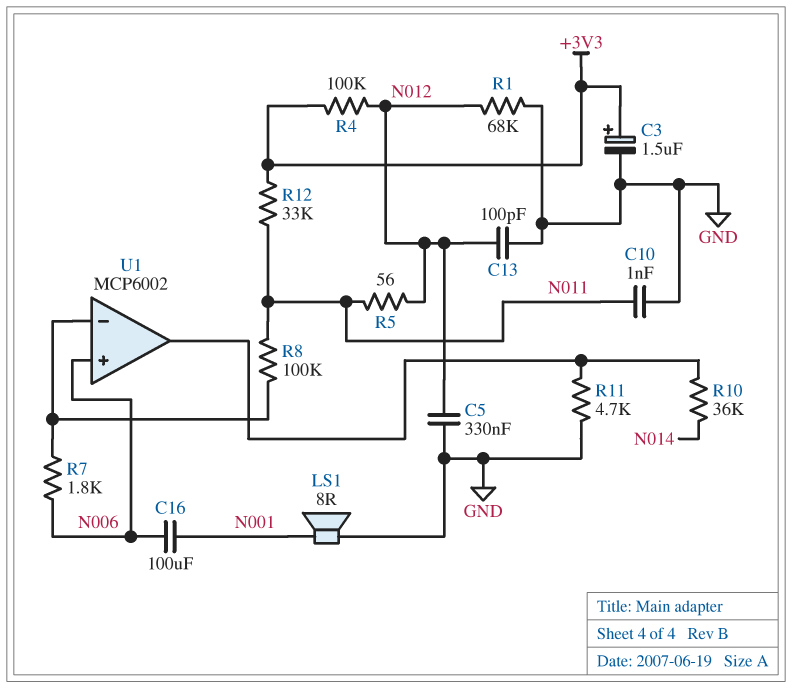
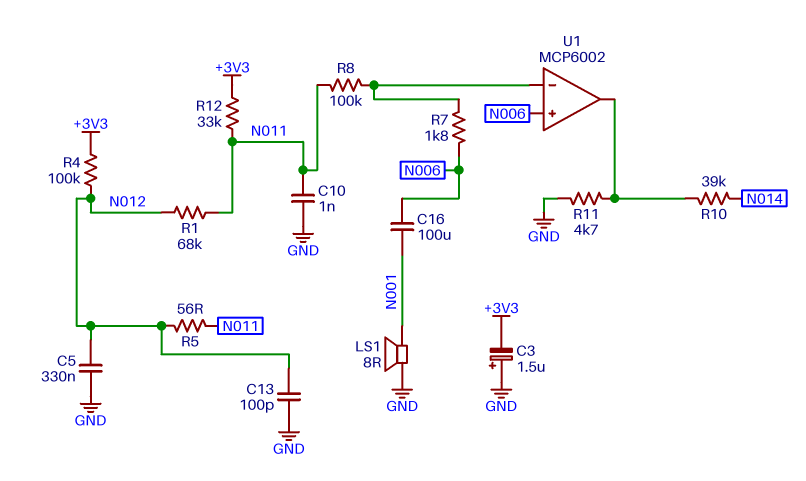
C3: 1.5uF (plus +3V3, minus GND) -> 1.5uF (plus GND, minus +3V3)
R1: 68k (GND, N012) -> 68k (N011, N012)
R10: 36k (N014, U1/out) -> 39k (N014, U1/out)

